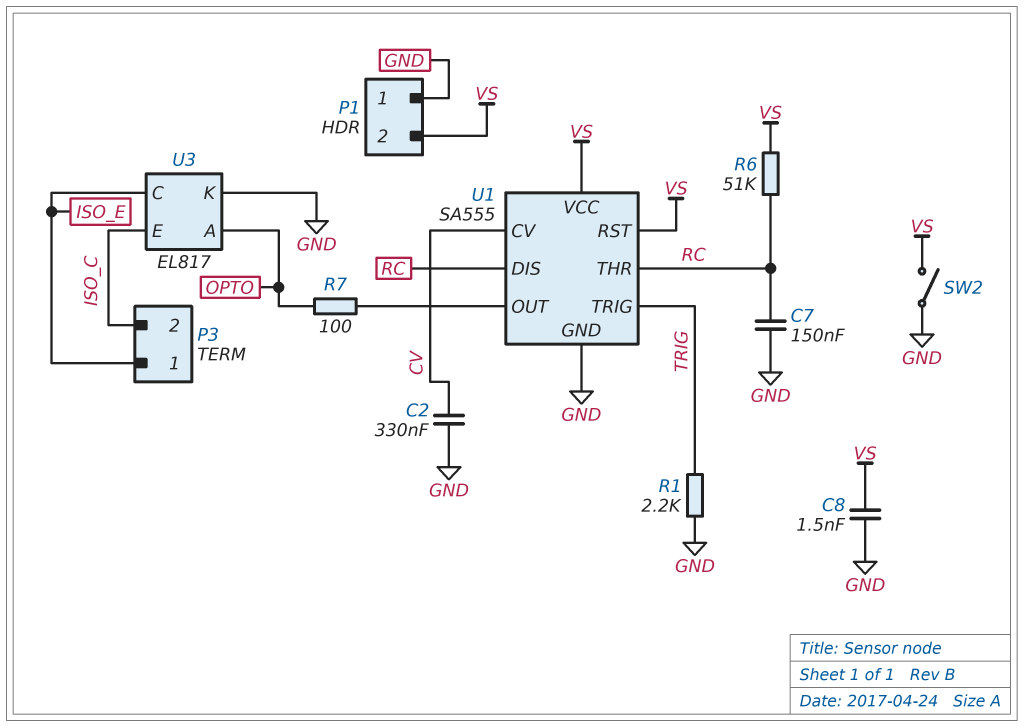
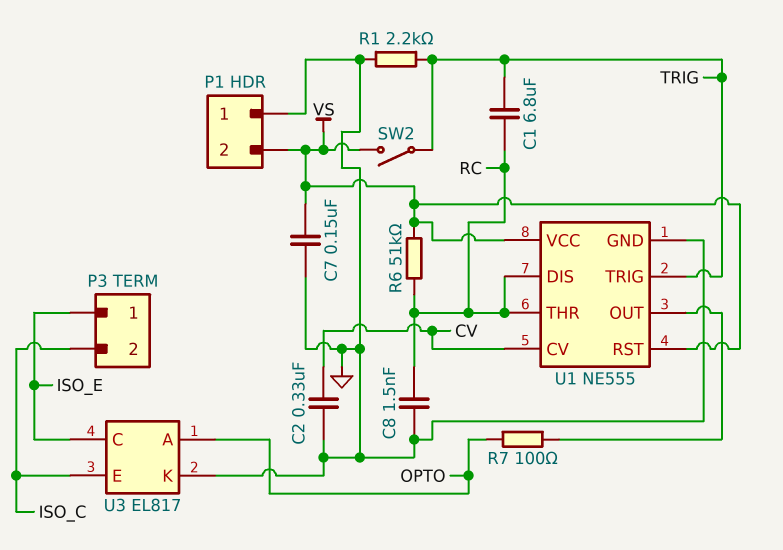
C1: none -> 6.8uF (RC, TRIG)
C7: 150nF (GND, RC) -> 150nF (GND, VS)
C8: 1.5nF (GND, VS) -> 1.5nF (GND, RC)
SW2: switch (GND, VS) -> switch (TRIG, VS)
U1: SA555 -> NE555

